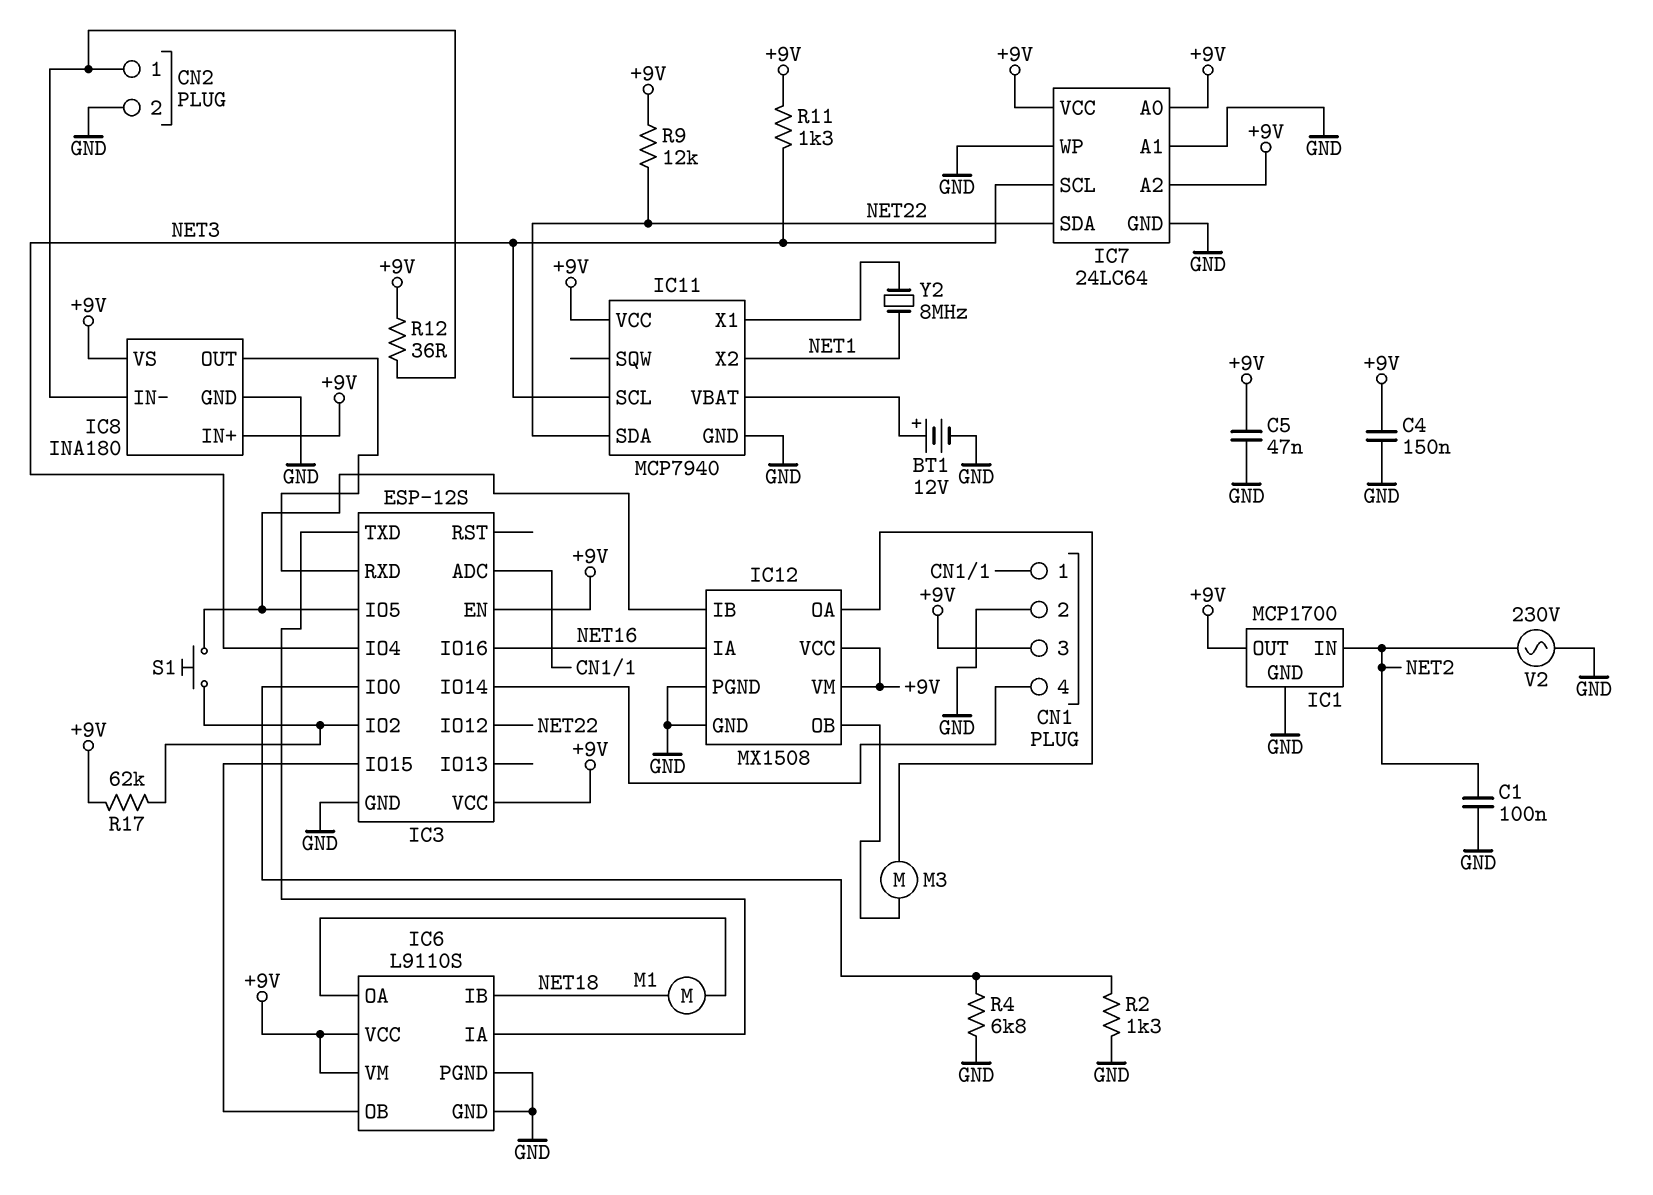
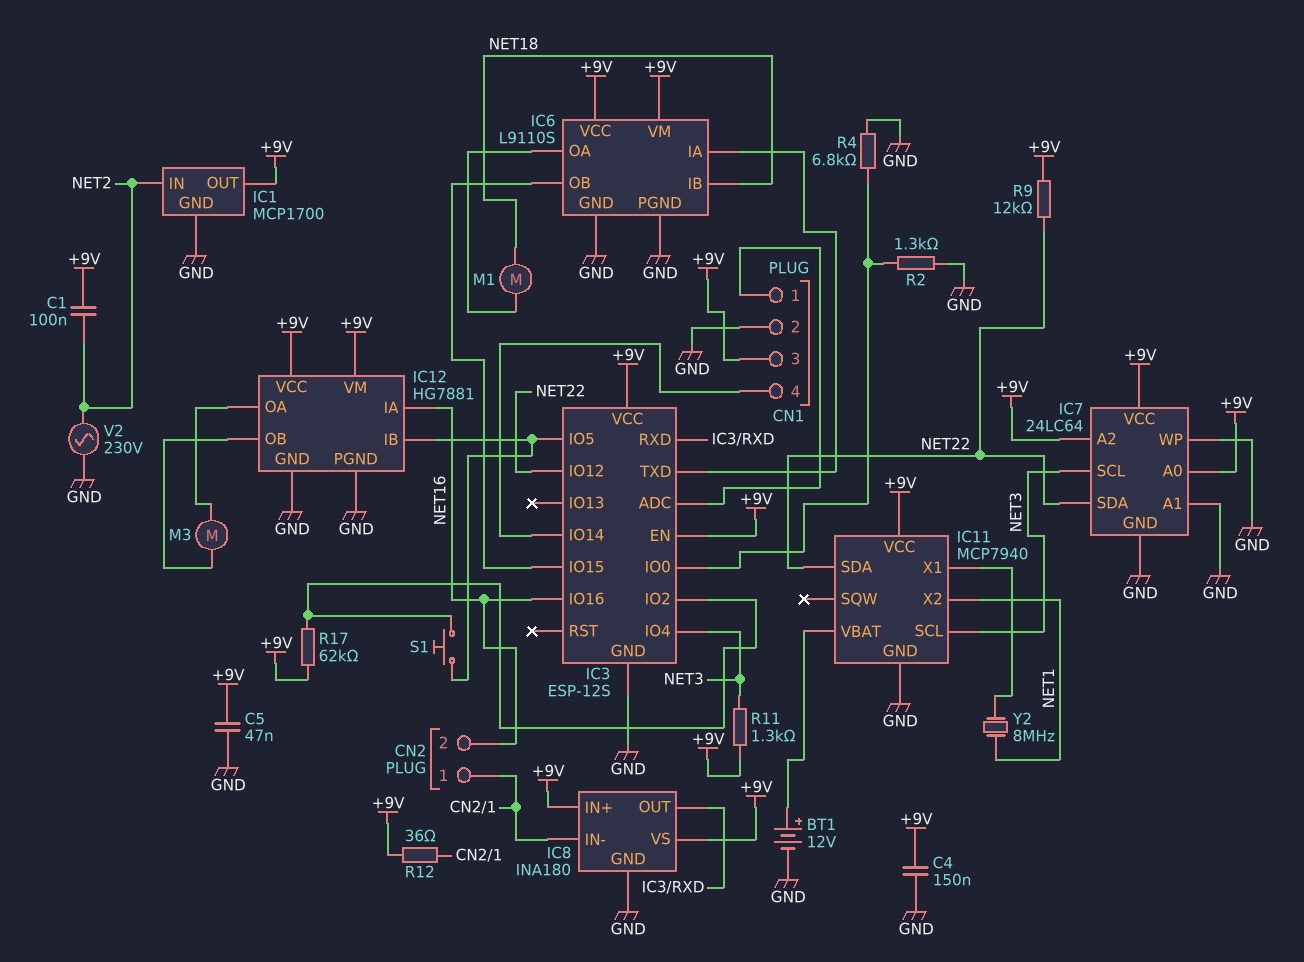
C1: 100nF (GND, NET2) -> 100nF (+9V, NET2)
CN2 pin 2: GND -> NET16
IC12: MX1508 -> HG7881

